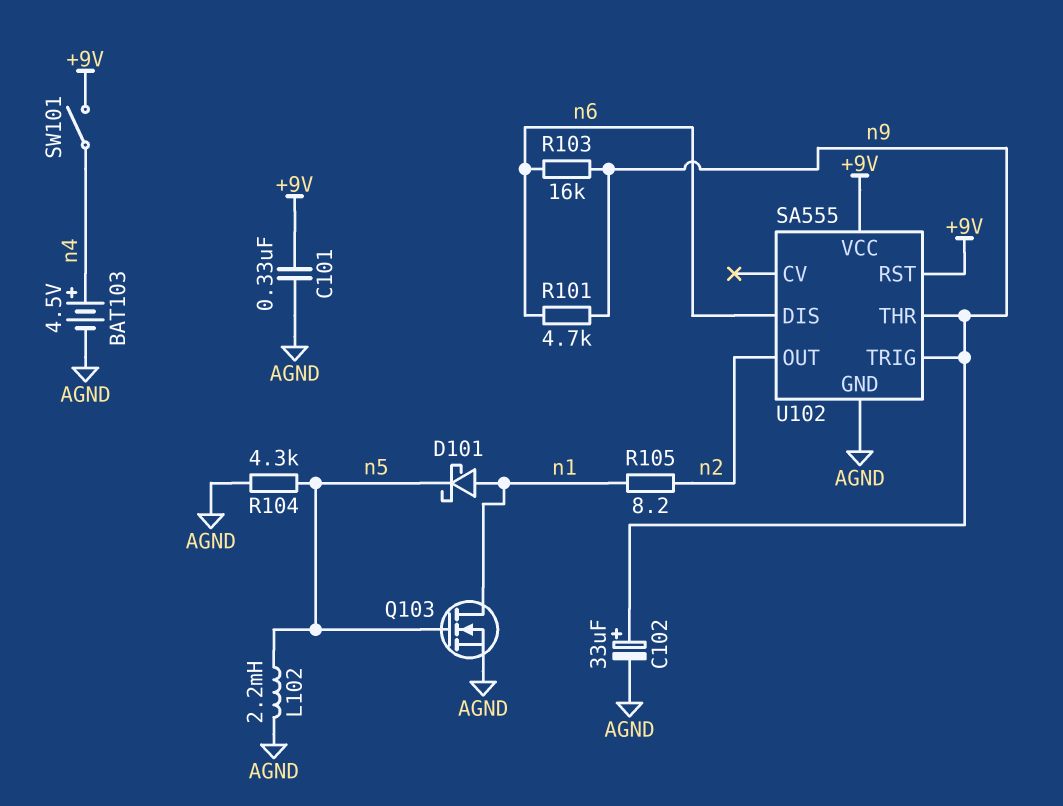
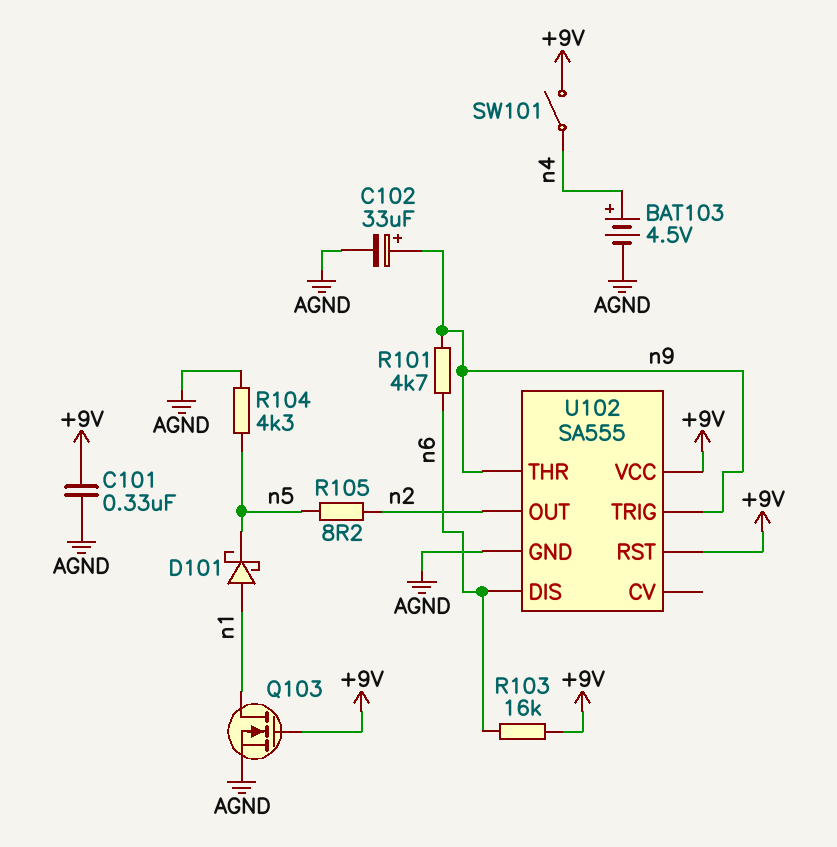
L102: 2.2mH (AGND, n5) -> none
Q103: NMOS (G n5, D n1, S AGND) -> NMOS (G +9V, D n1, S AGND)
R103: 16k (n6, n9) -> 16k (+9V, n6)
R105: 8.2 (n1, n2) -> 8.2 (n2, n5)

